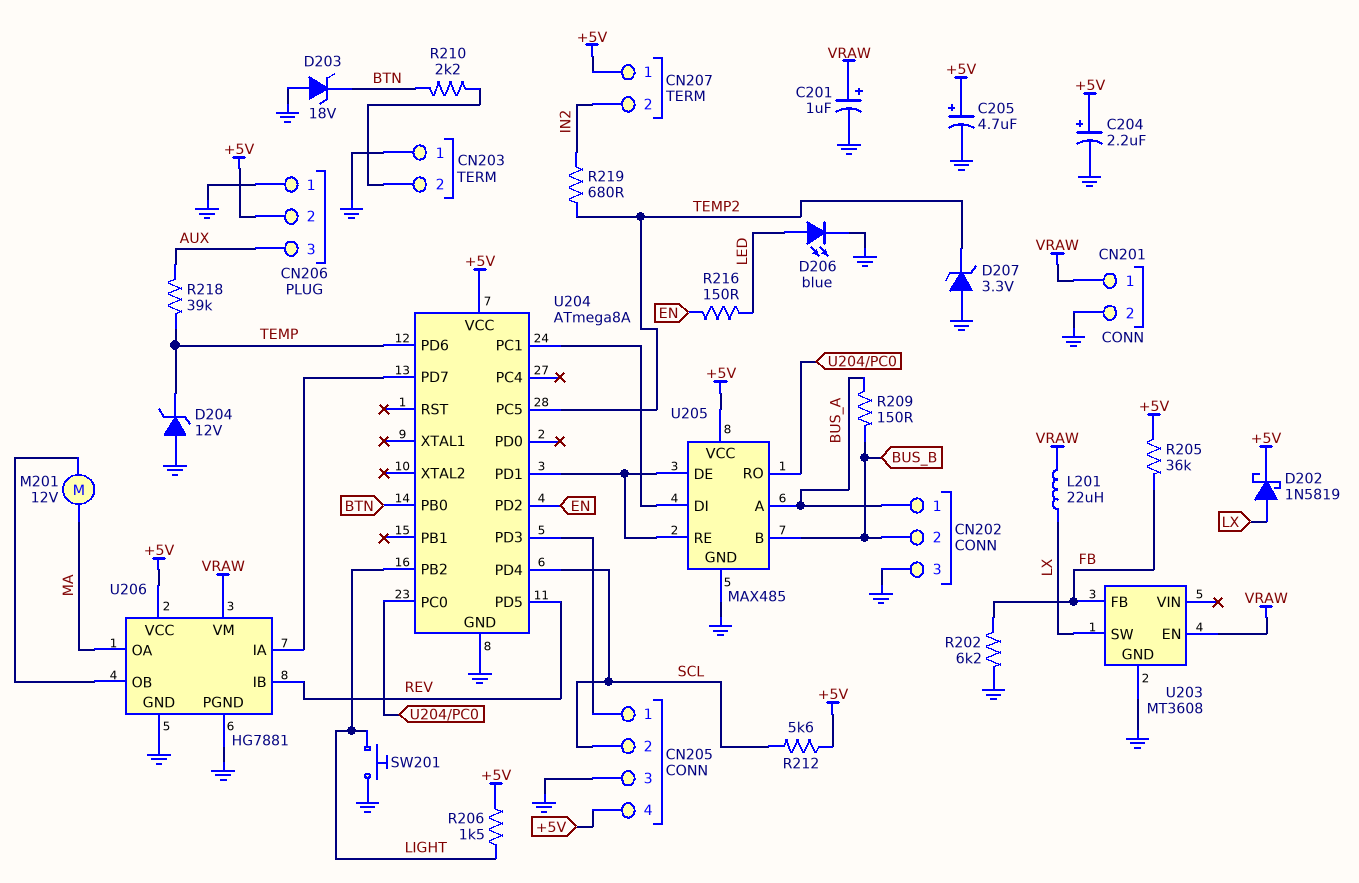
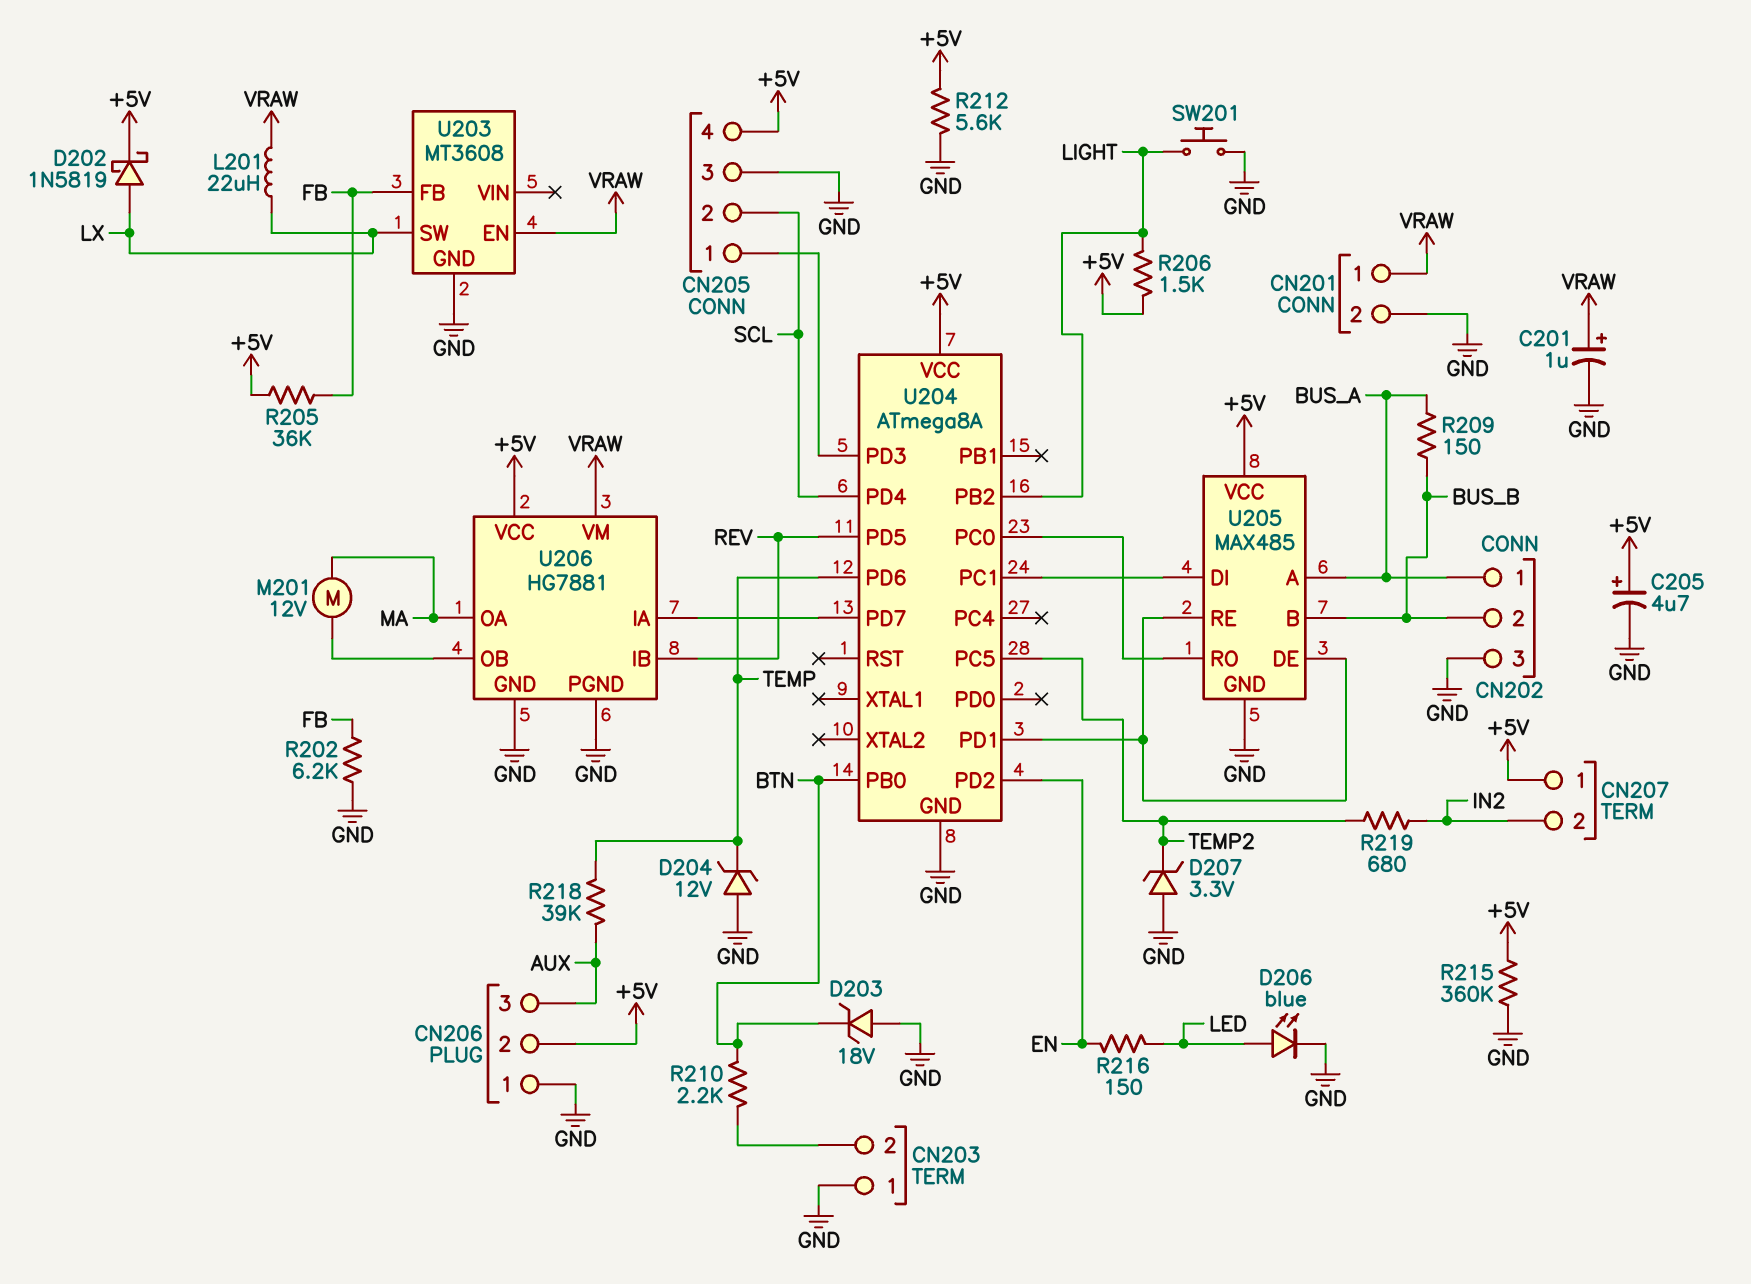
C204: 2.2uF (plus +5V, minus GND) -> none
R212: 5.6k (+5V, SCL) -> 5.6k (+5V, GND)
R215: none -> 360k (+5V, GND)

